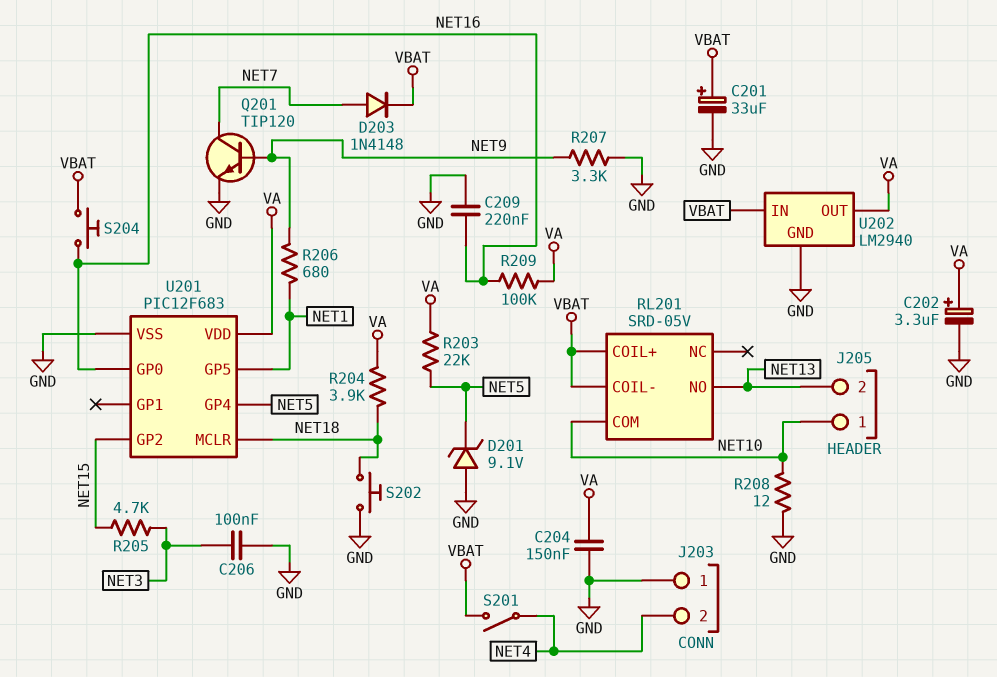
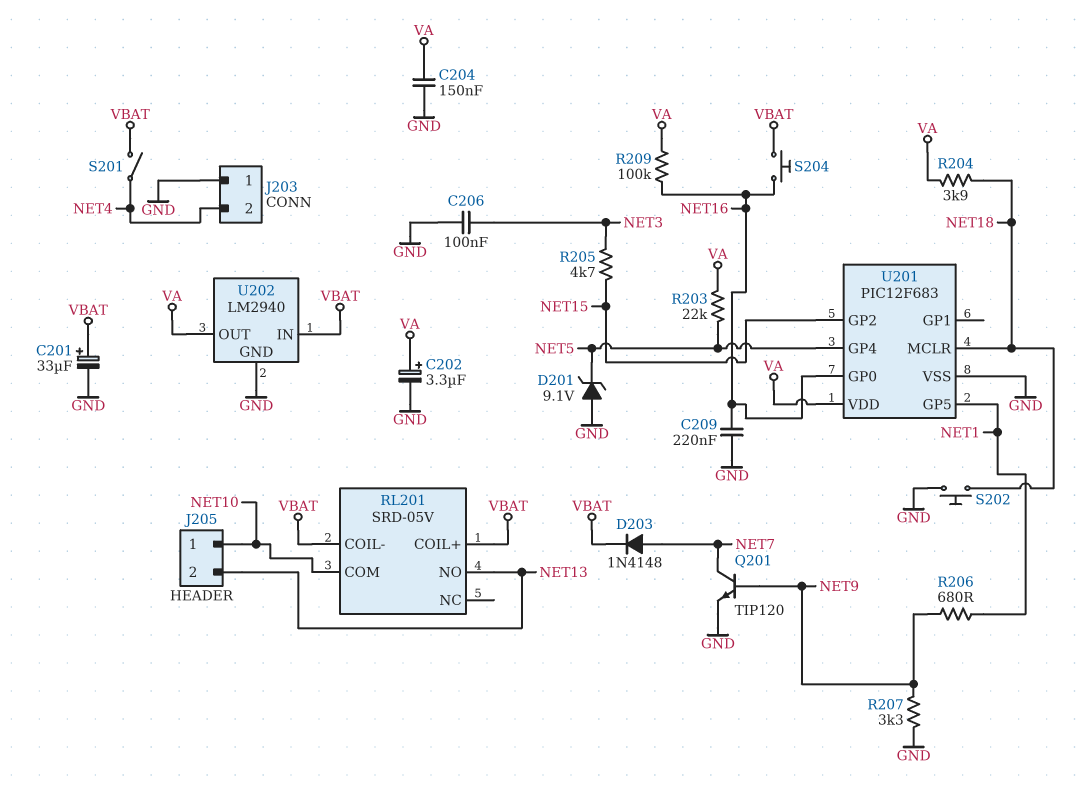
R208: 12 (GND, NET10) -> none

